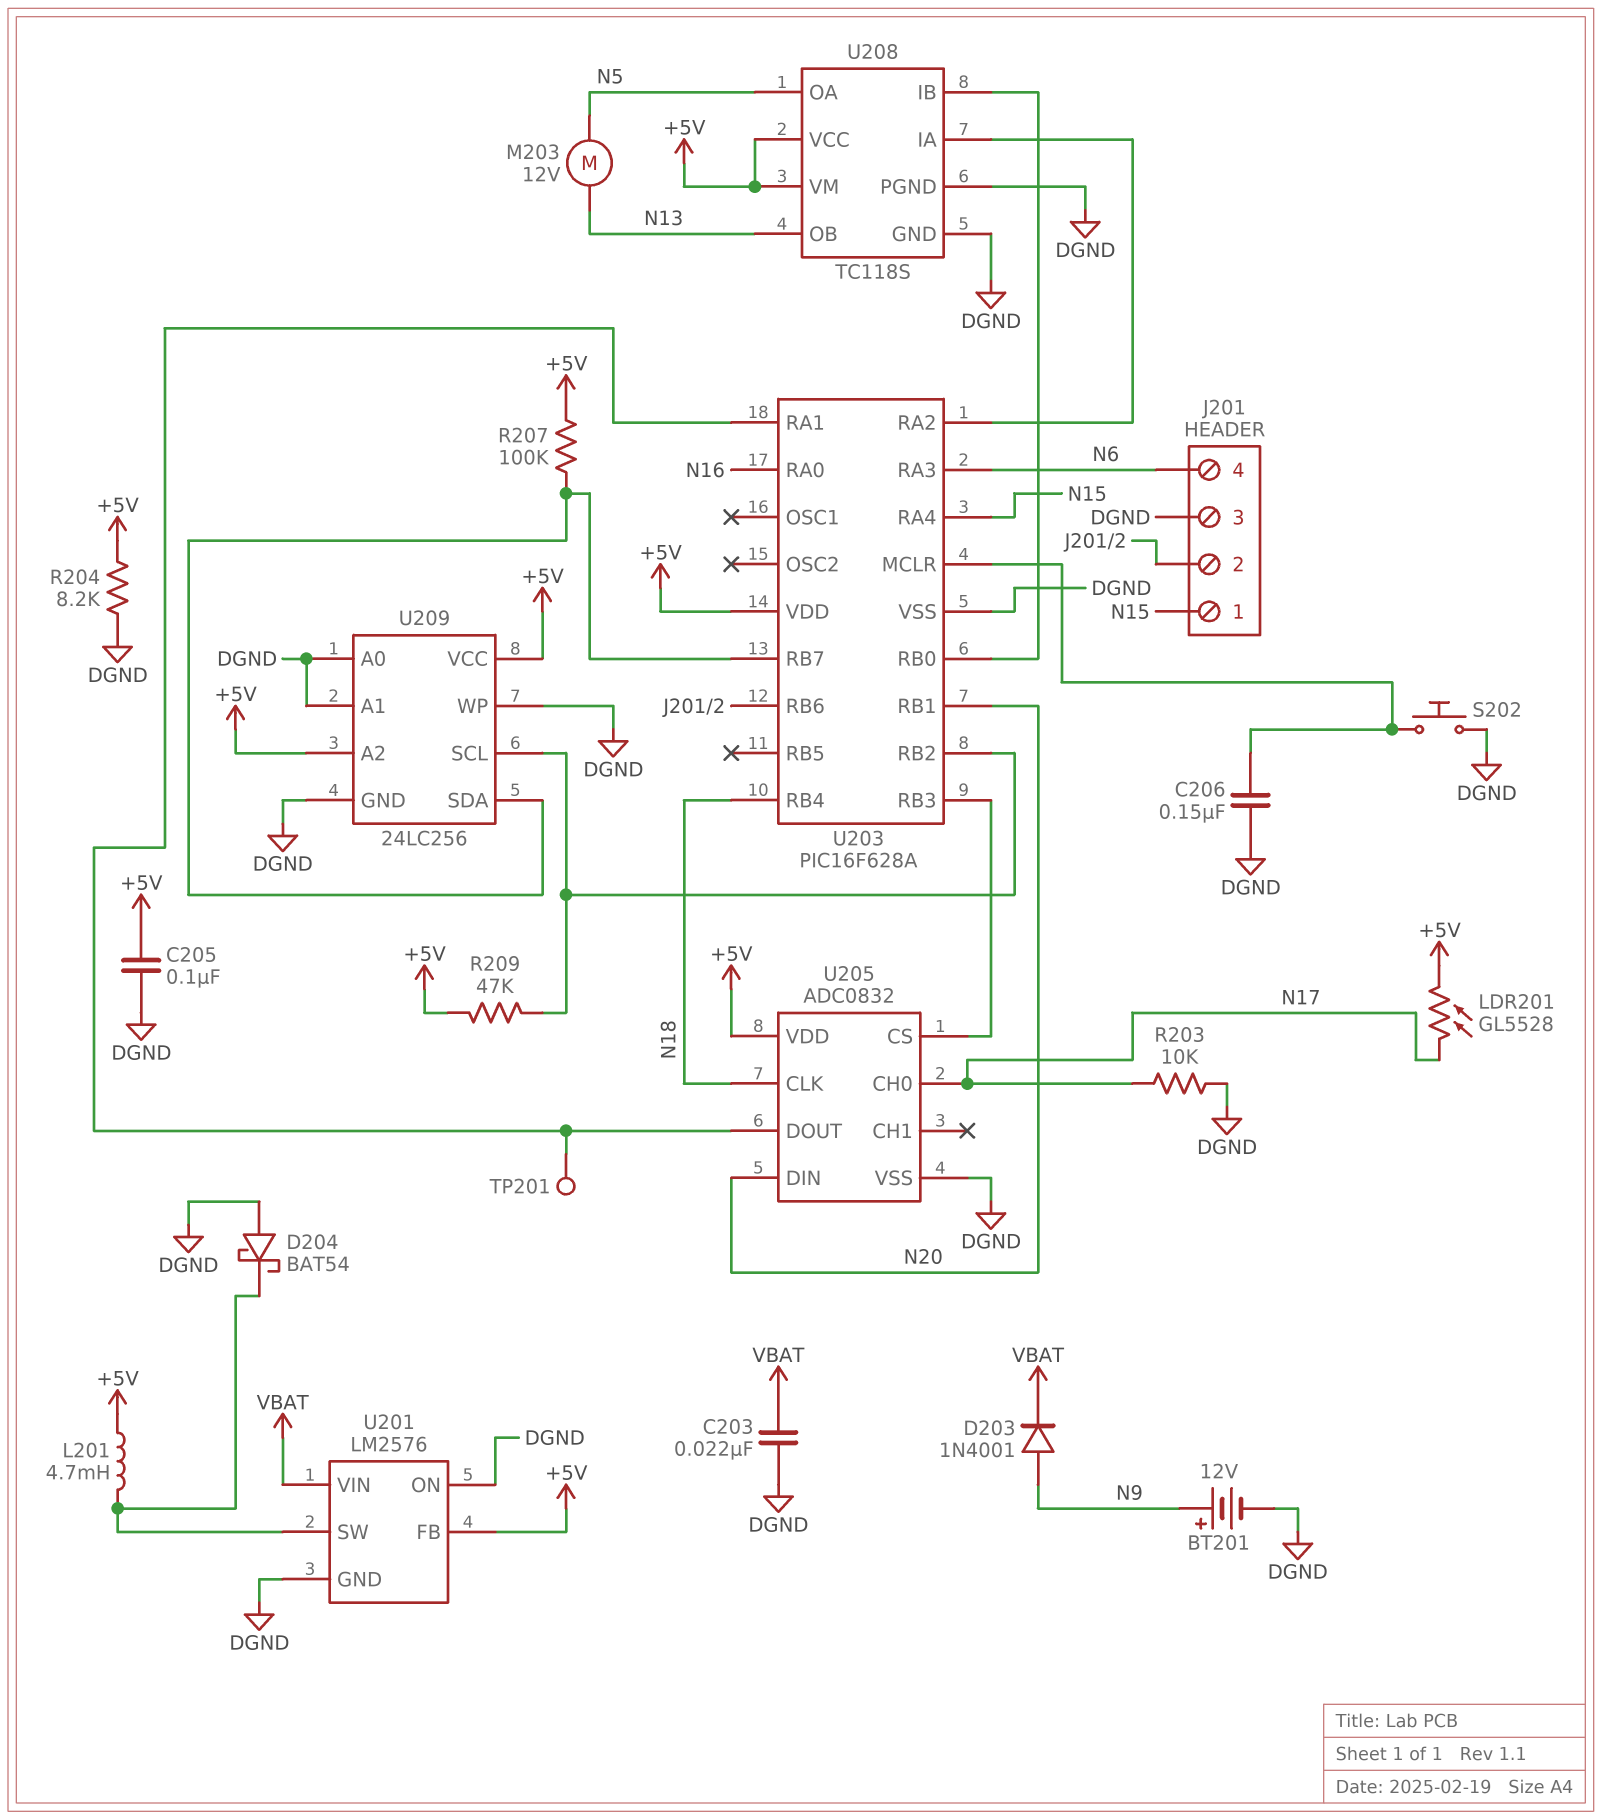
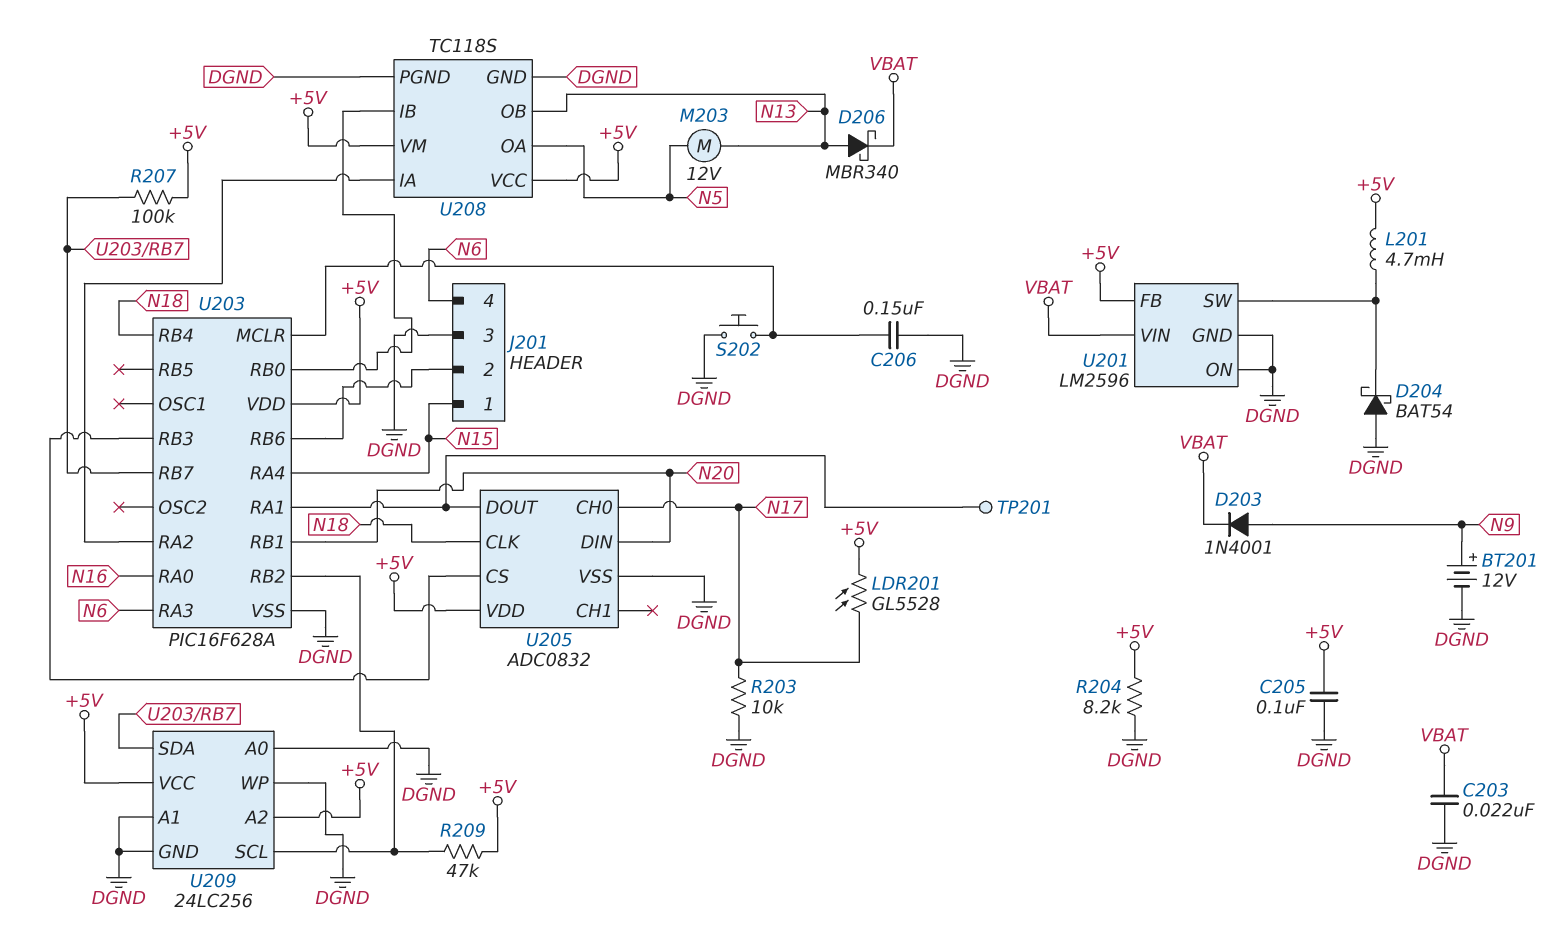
D206: none -> schottky MBR340 (A N13, K VBAT)
U201: LM2576 -> LM2596

